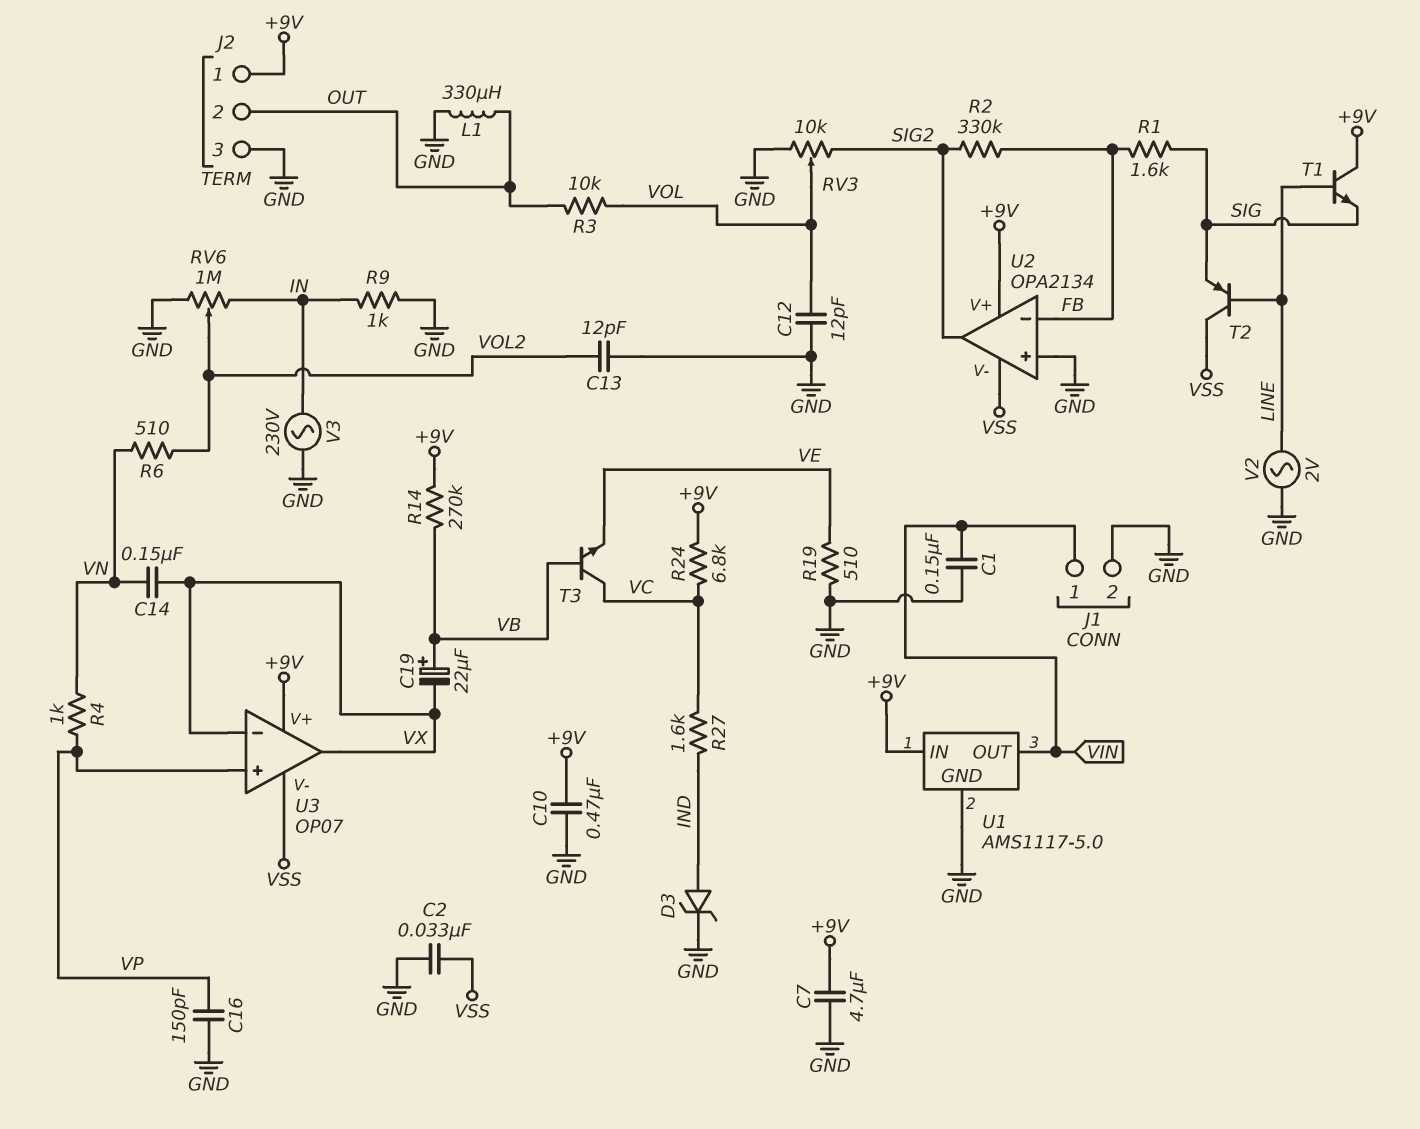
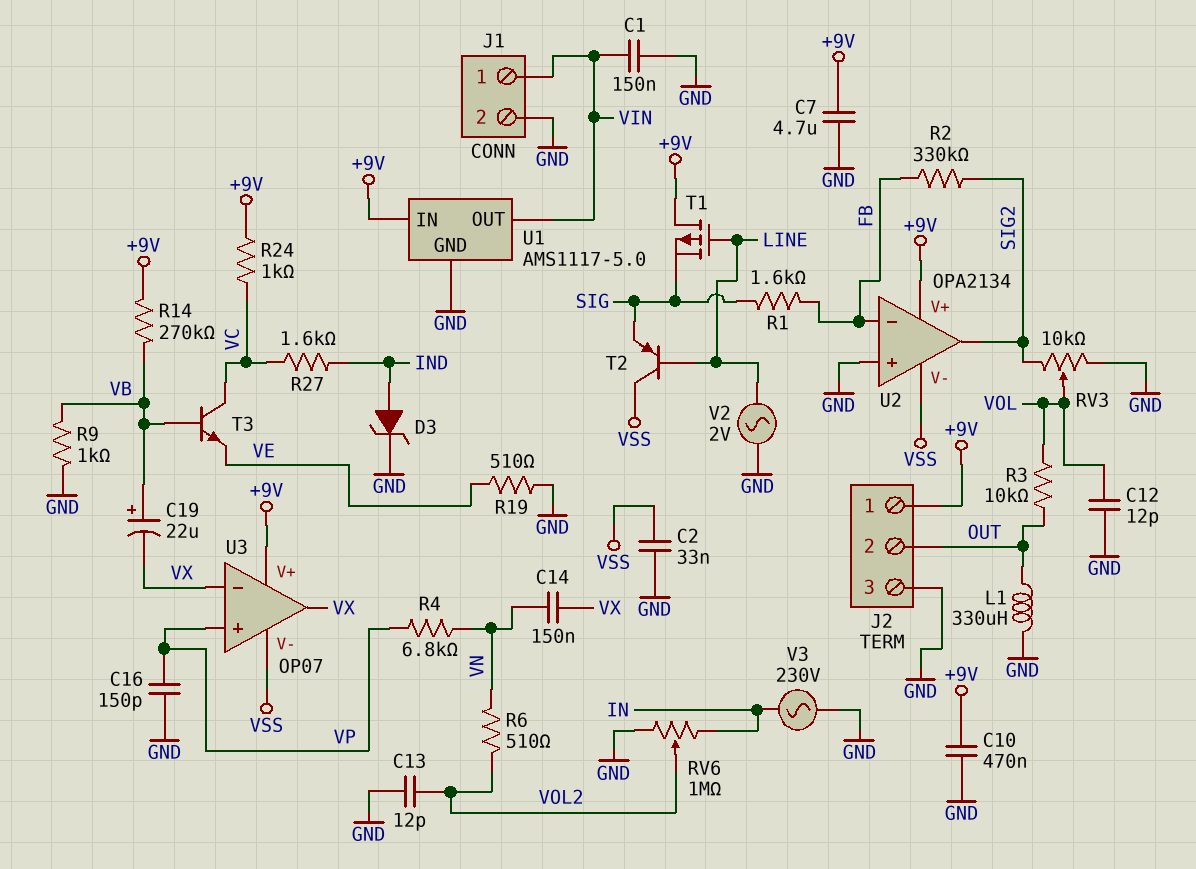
R4: 1k (VN, VP) -> 6.8k (VN, VP)
R9: 1k (GND, IN) -> 1k (GND, VB)
R24: 6.8k (+9V, VC) -> 1k (+9V, VC)
T1: NPN (B LINE, C +9V, E SIG) -> PMOS (G LINE, D +9V, S SIG)

